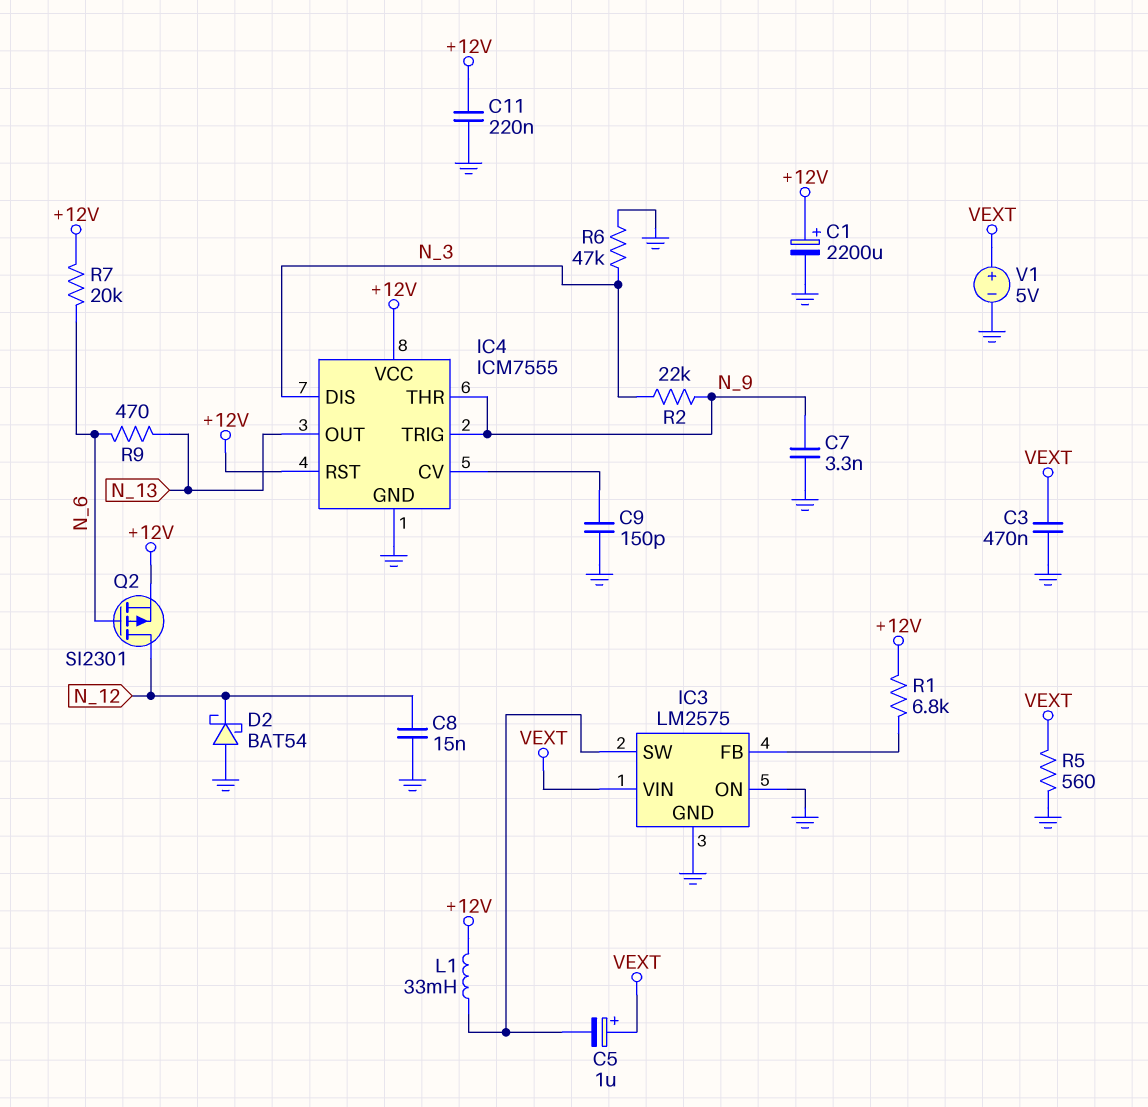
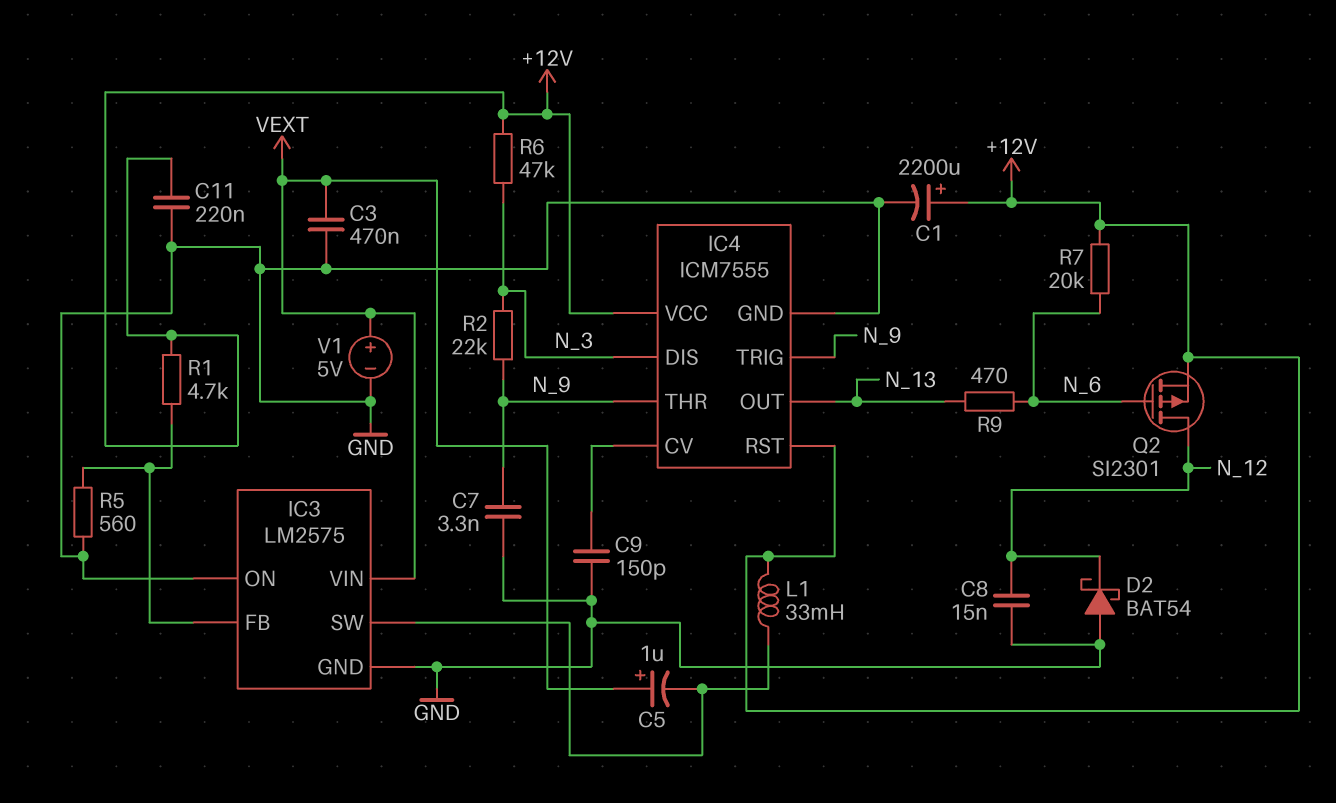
R1: 6.8k (+12V, IC3/FB) -> 4.7k (+12V, IC3/FB)
R5: 560 (GND, VEXT) -> 560 (GND, IC3/FB)
R6: 47k (GND, N_3) -> 47k (+12V, N_3)

